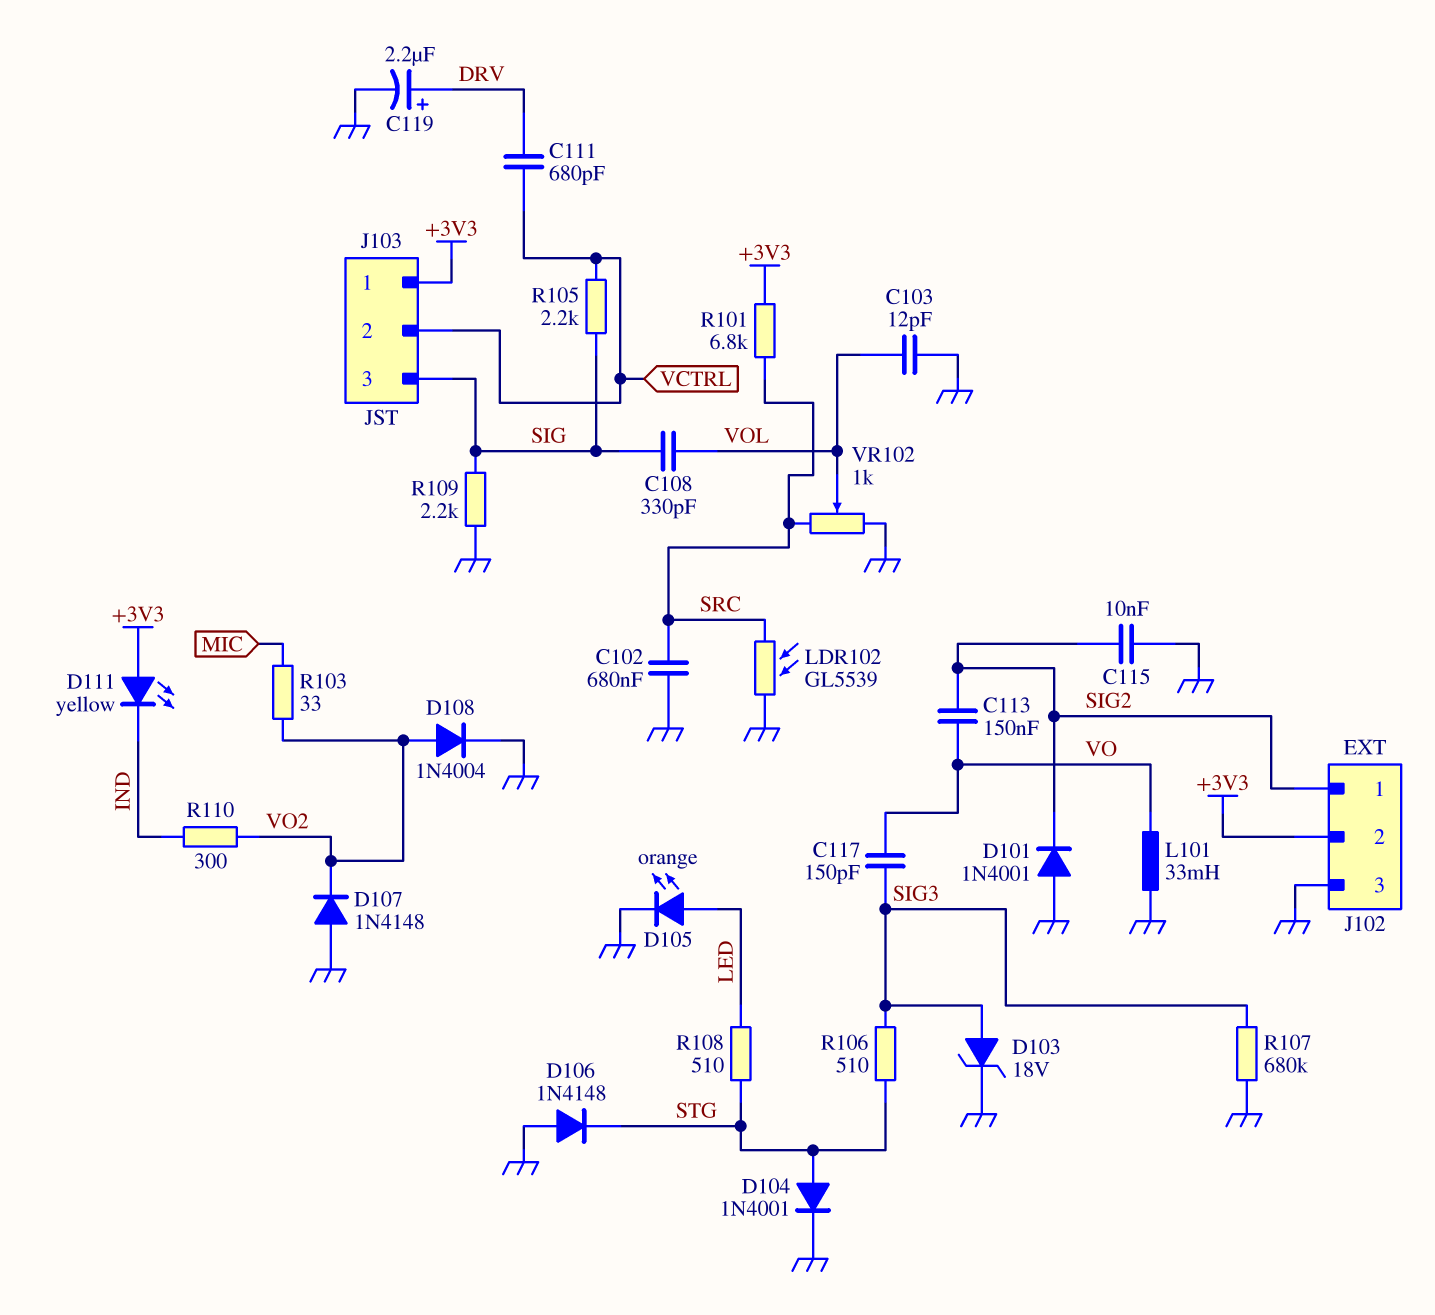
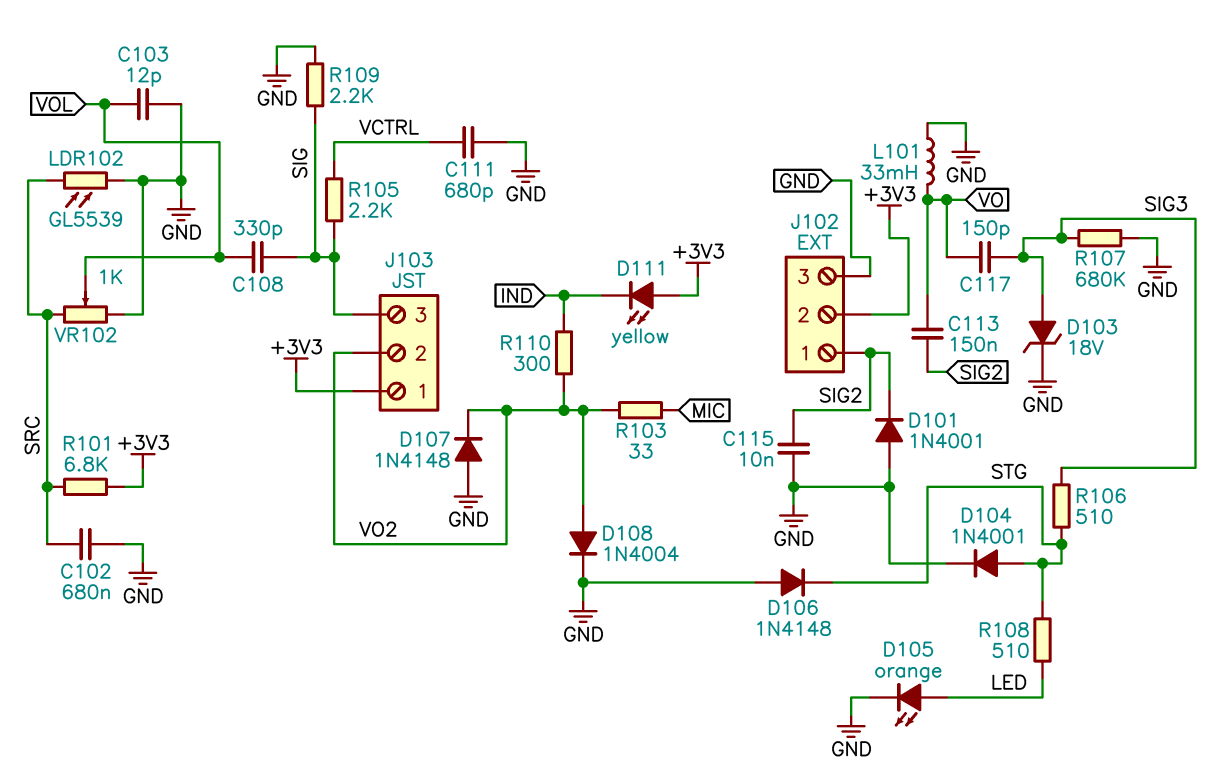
C111: 680pF (DRV, VCTRL) -> 680pF (GND, VCTRL)
C119: 2.2uF (plus DRV, minus GND) -> none
J103 pin 2: VCTRL -> VO2

